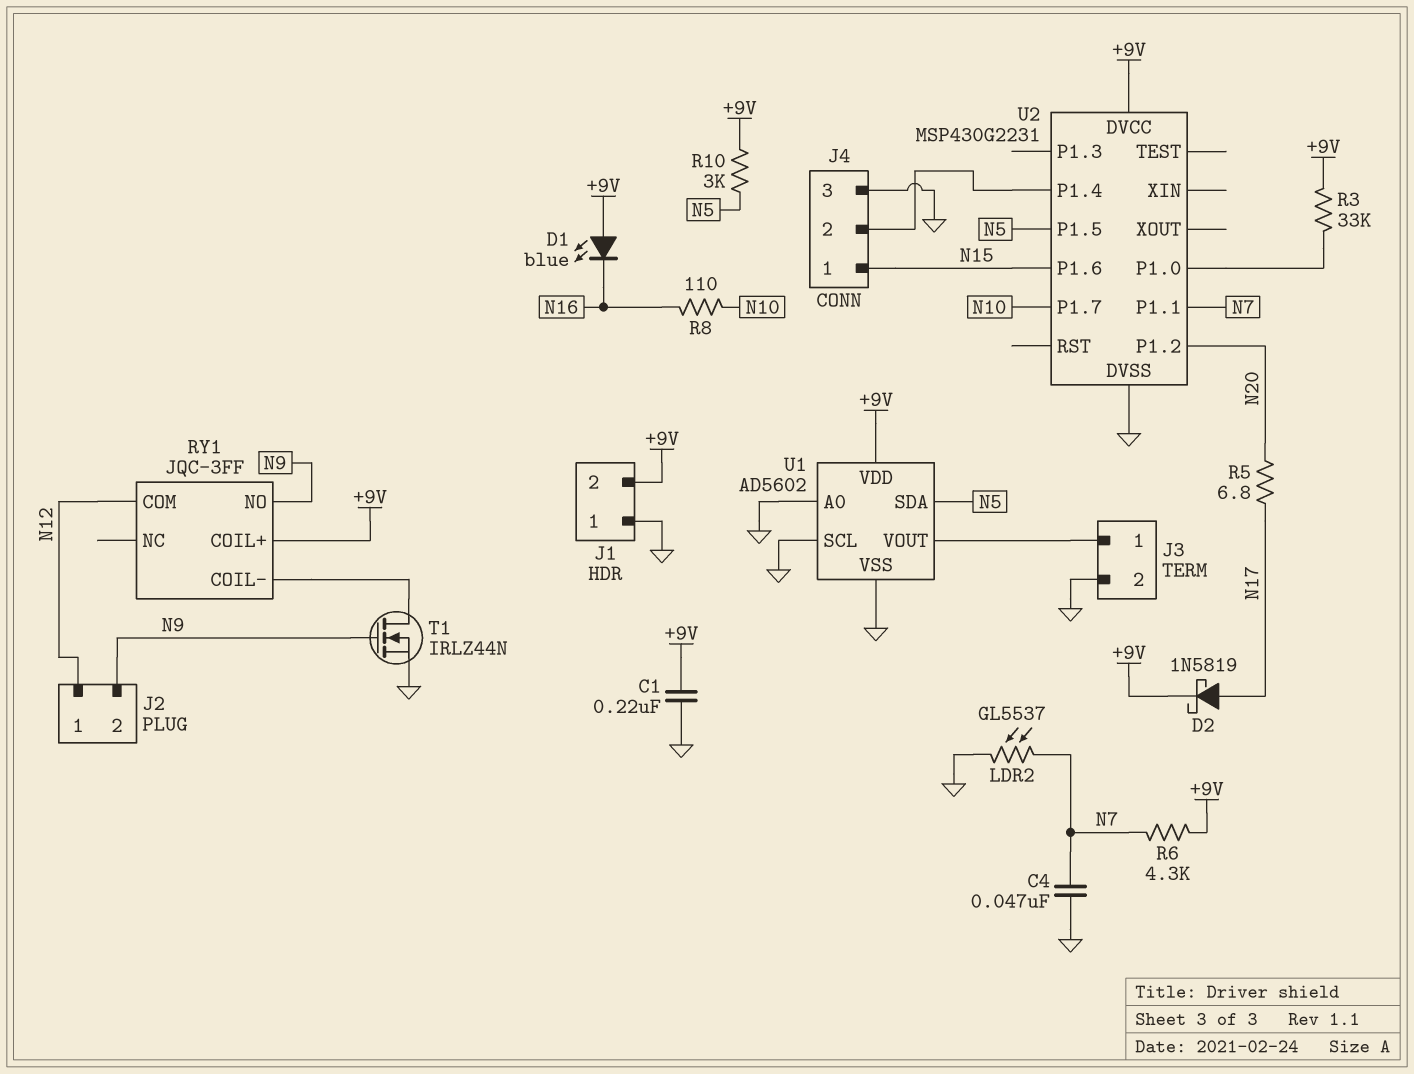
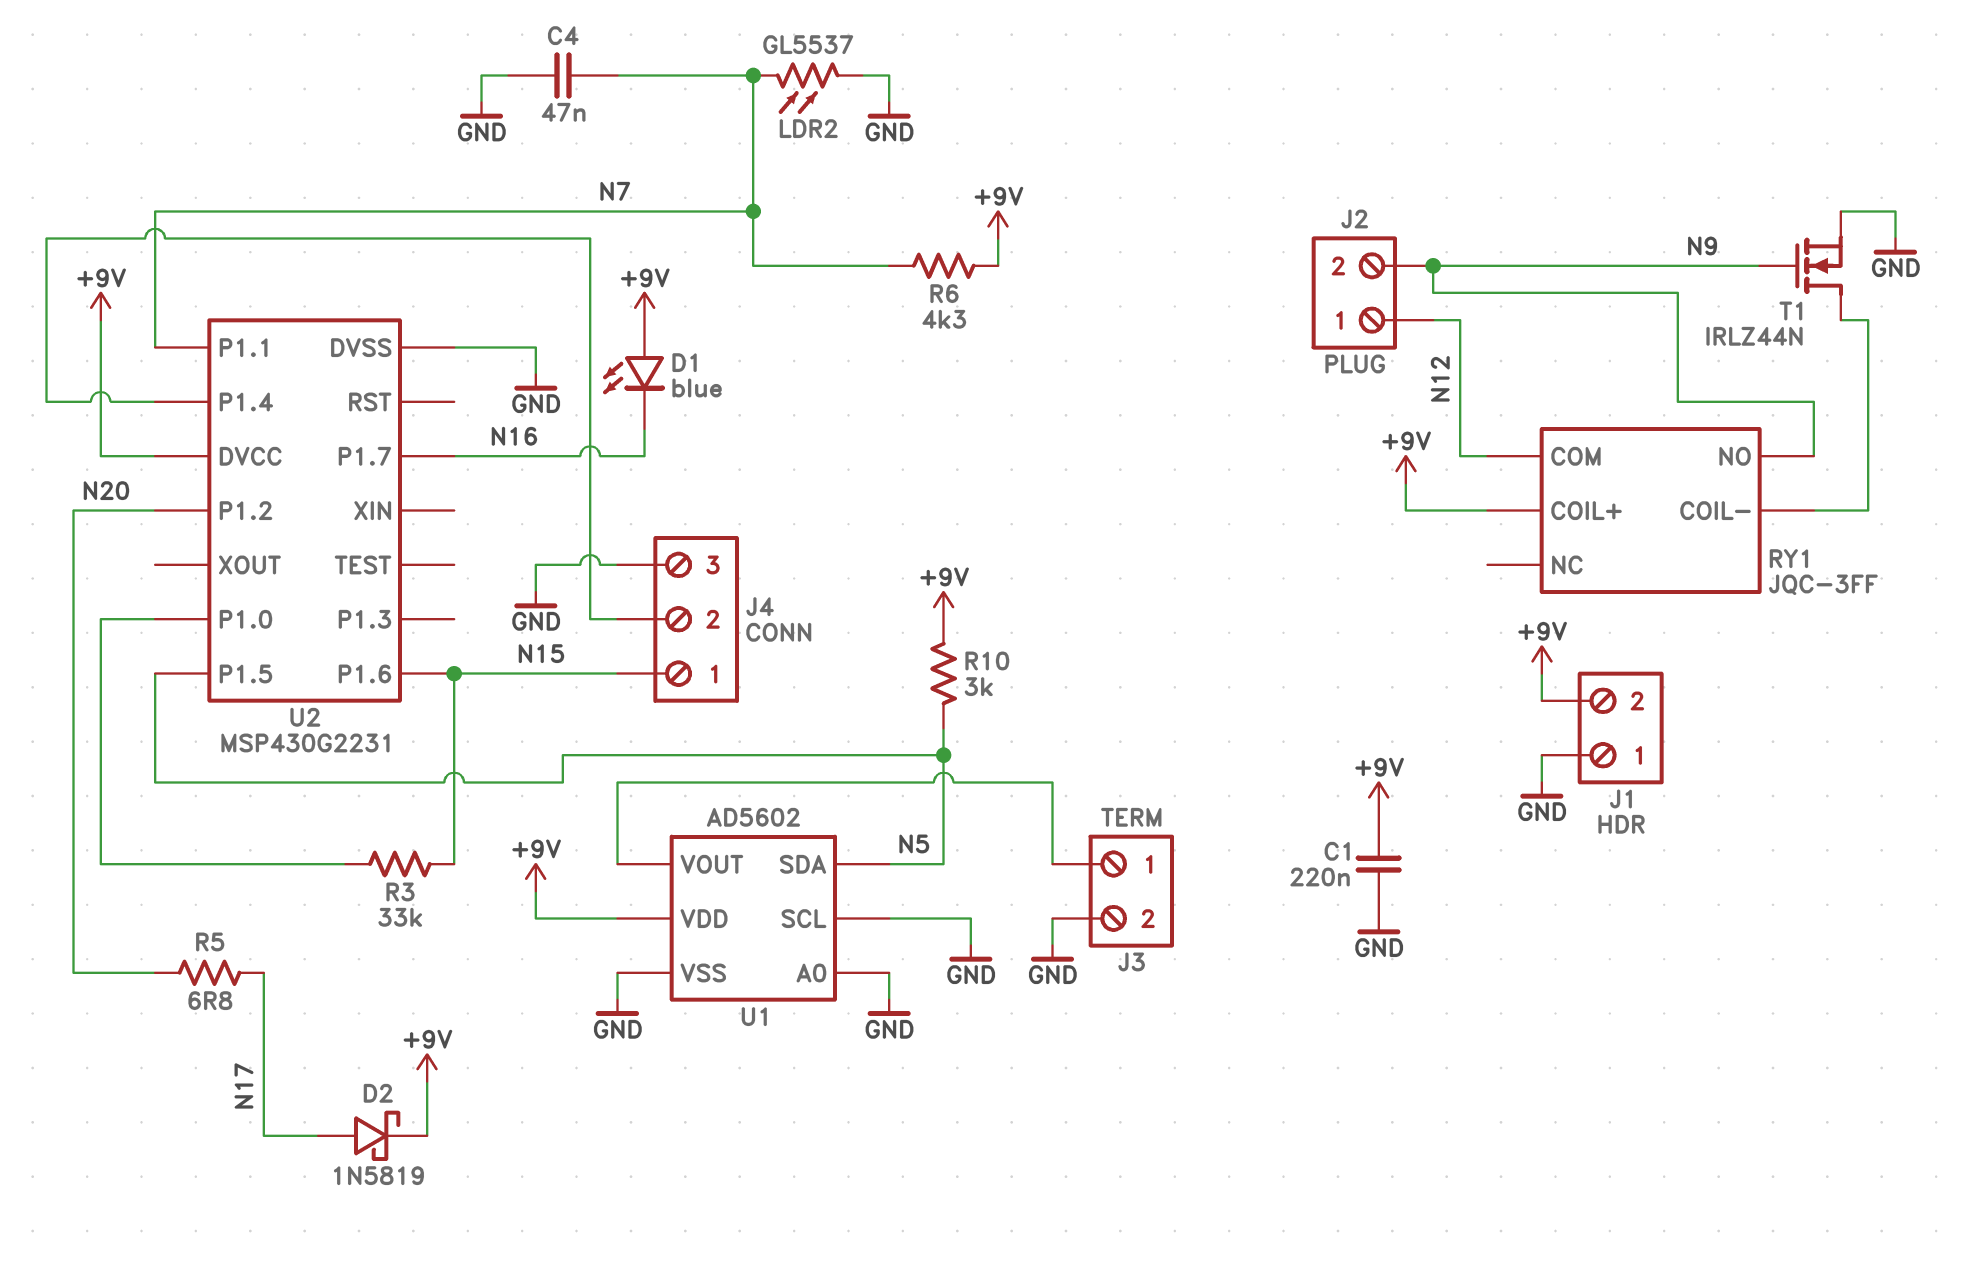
R3: 33k (+9V, U2/P1.0) -> 33k (N15, U2/P1.0)
R8: 110 (N10, N16) -> none
U2 pin P1.7: N10 -> N16

